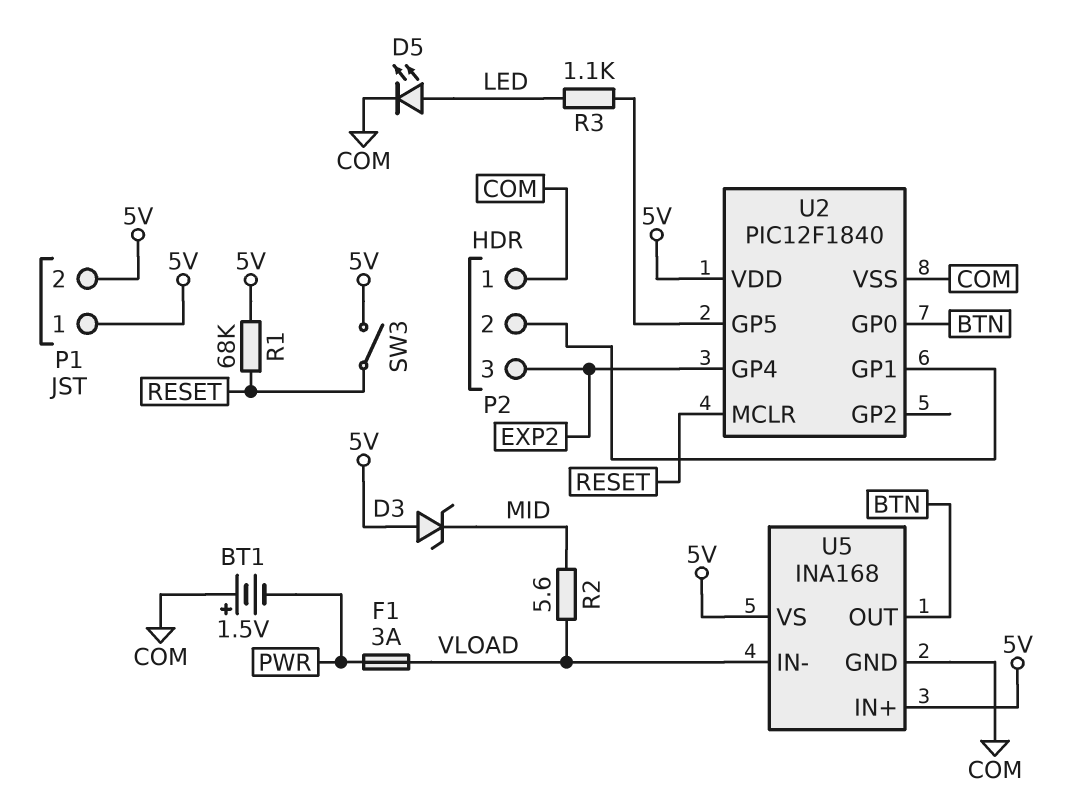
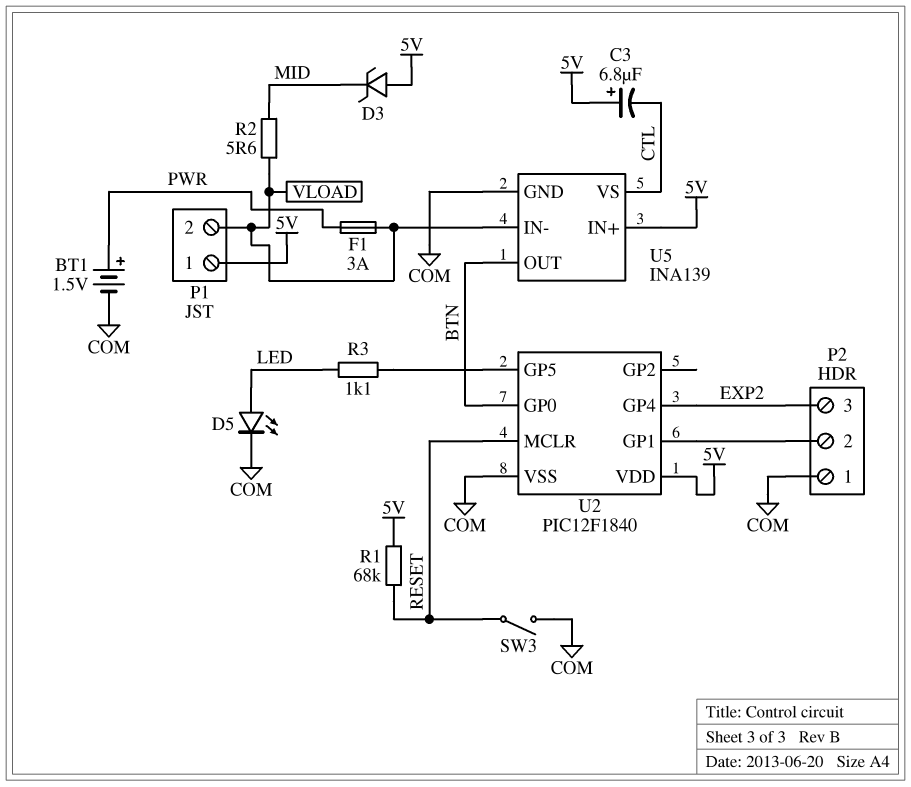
BT1: 1.5V (plus COM, minus PWR) -> 1.5V (plus PWR, minus COM)
C3: none -> 6.8uF (plus 5V, minus CTL)
P1 pin 2: 5V -> VLOAD
SW3: switch (5V, RESET) -> switch (COM, RESET)
U5: INA168 -> INA139
U5 pin VS: 5V -> CTL

